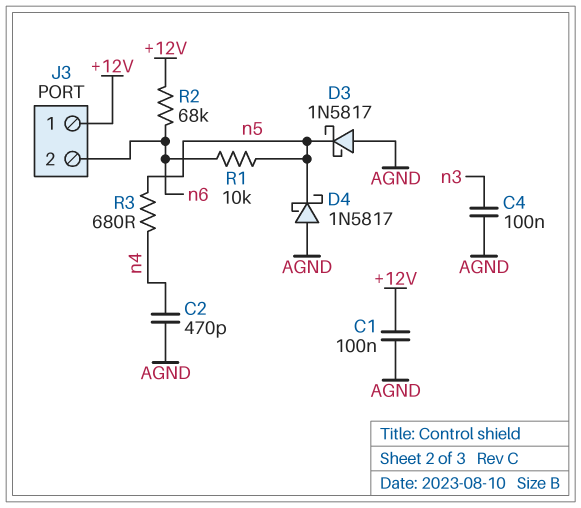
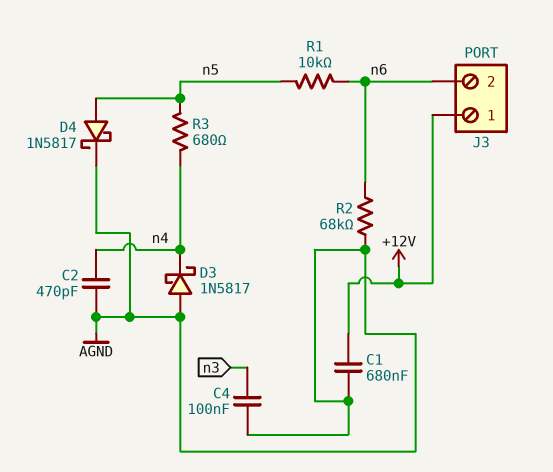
C1: 100nF (+12V, AGND) -> 680nF (+12V, AGND)
D3: schottky 1N5817 (A AGND, K n5) -> schottky 1N5817 (A AGND, K n4)
D4: schottky 1N5817 (A AGND, K n5) -> schottky 1N5817 (A n5, K AGND)
R2: 68k (+12V, n6) -> 68k (AGND, n6)

